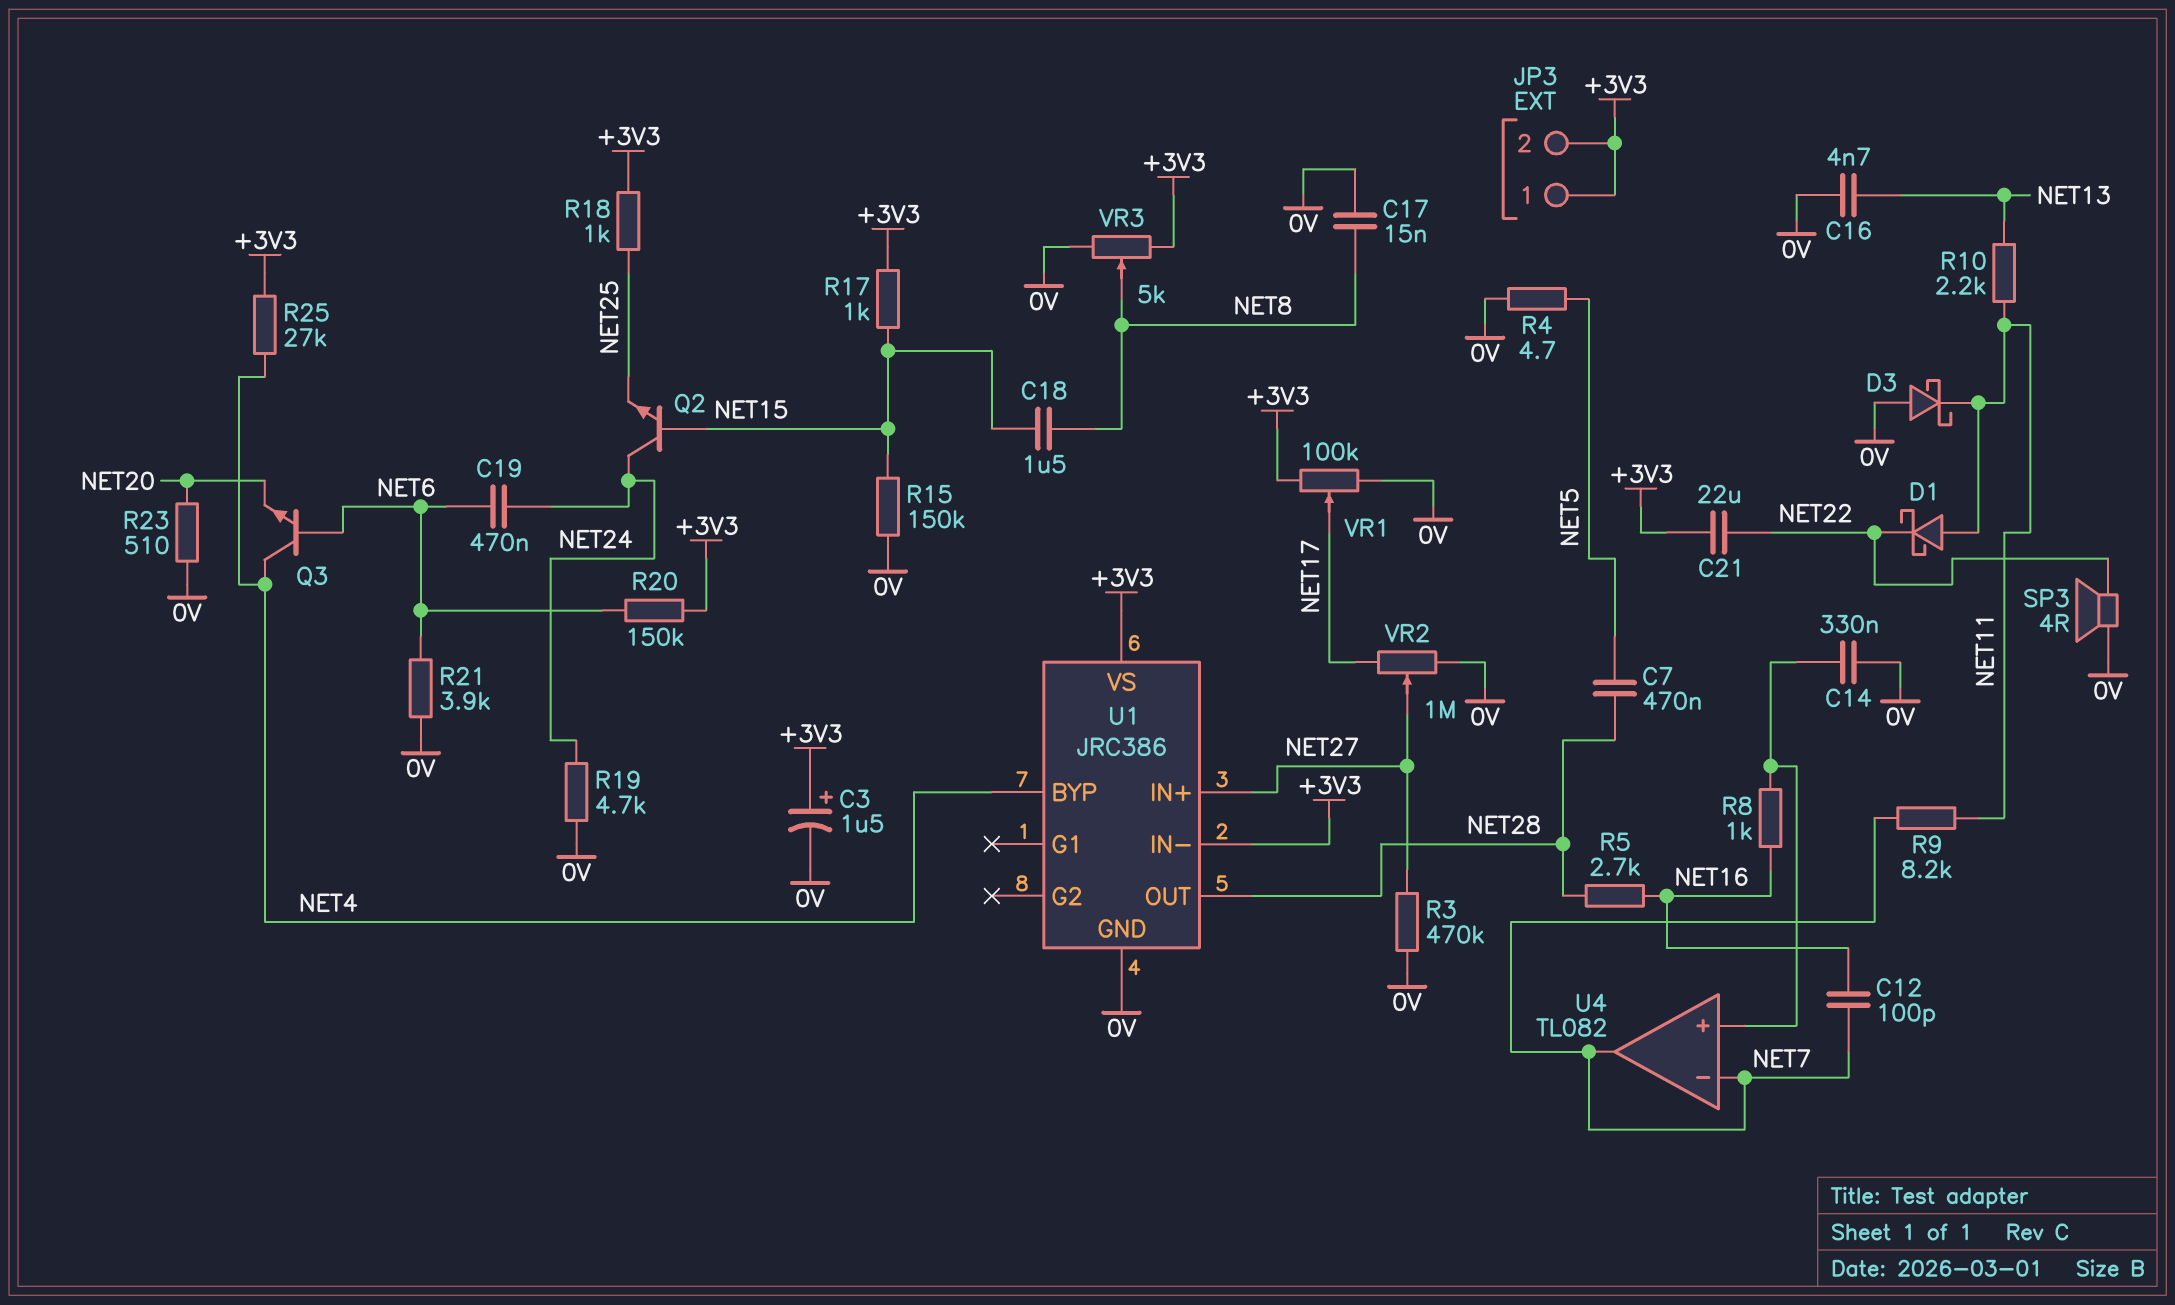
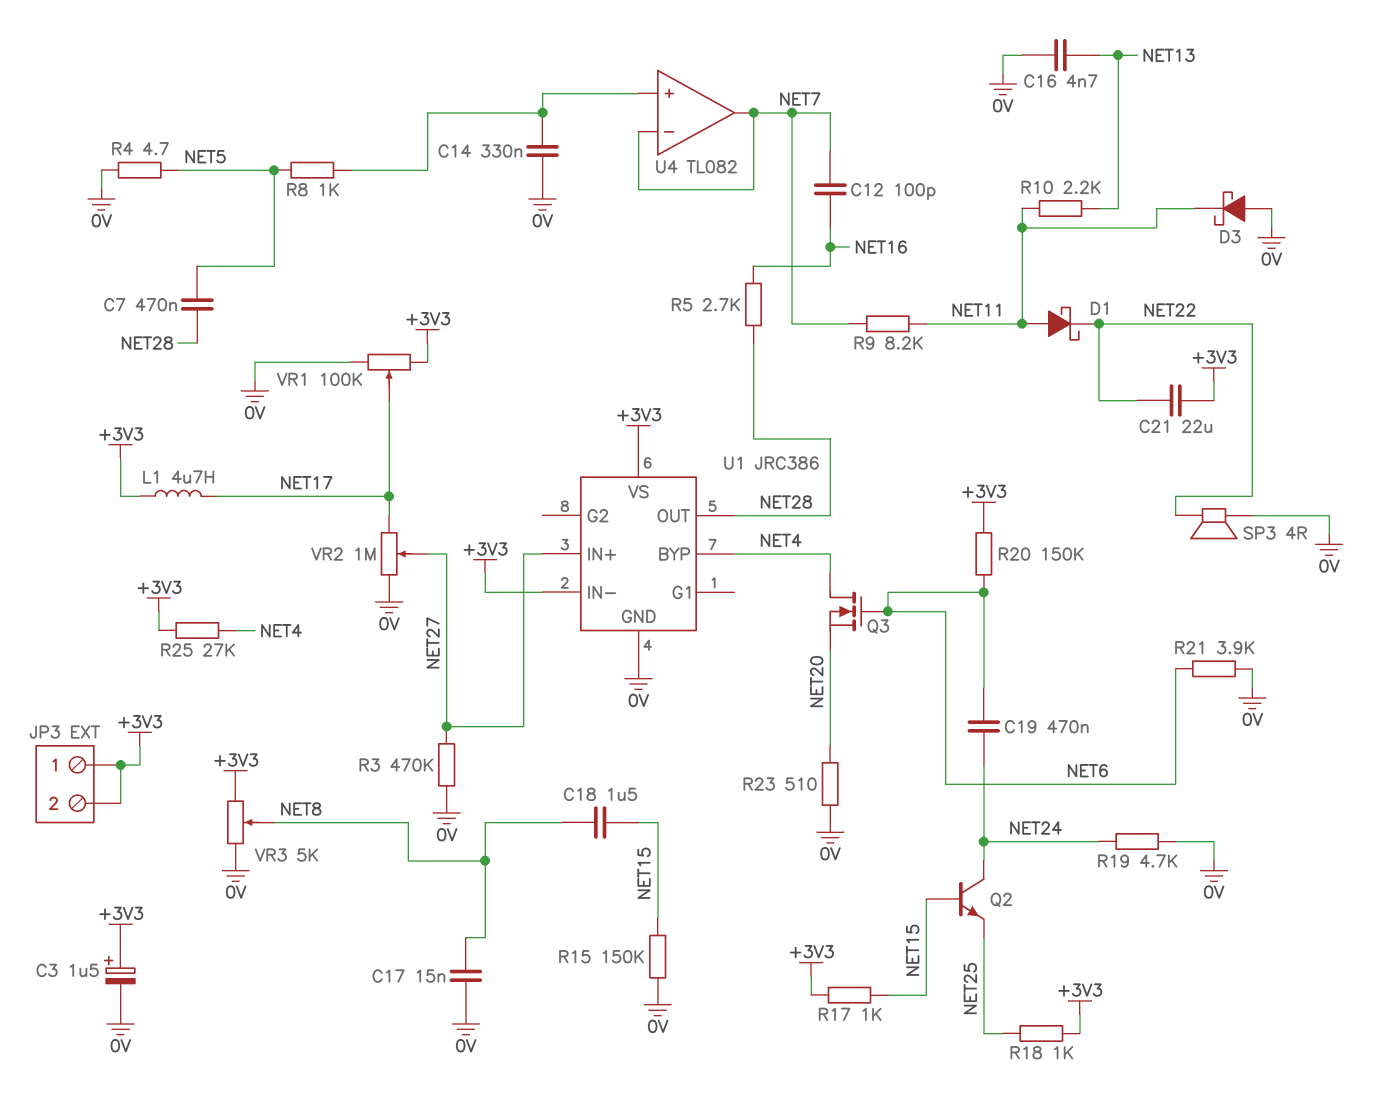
L1: none -> 4.7uH (+3V3, NET17)
Q3: NPN (B NET6, C NET4, E NET20) -> NMOS (G NET6, D NET4, S NET20)
R8: 1k (NET16, U4/in+) -> 1k (NET5, U4/in+)

